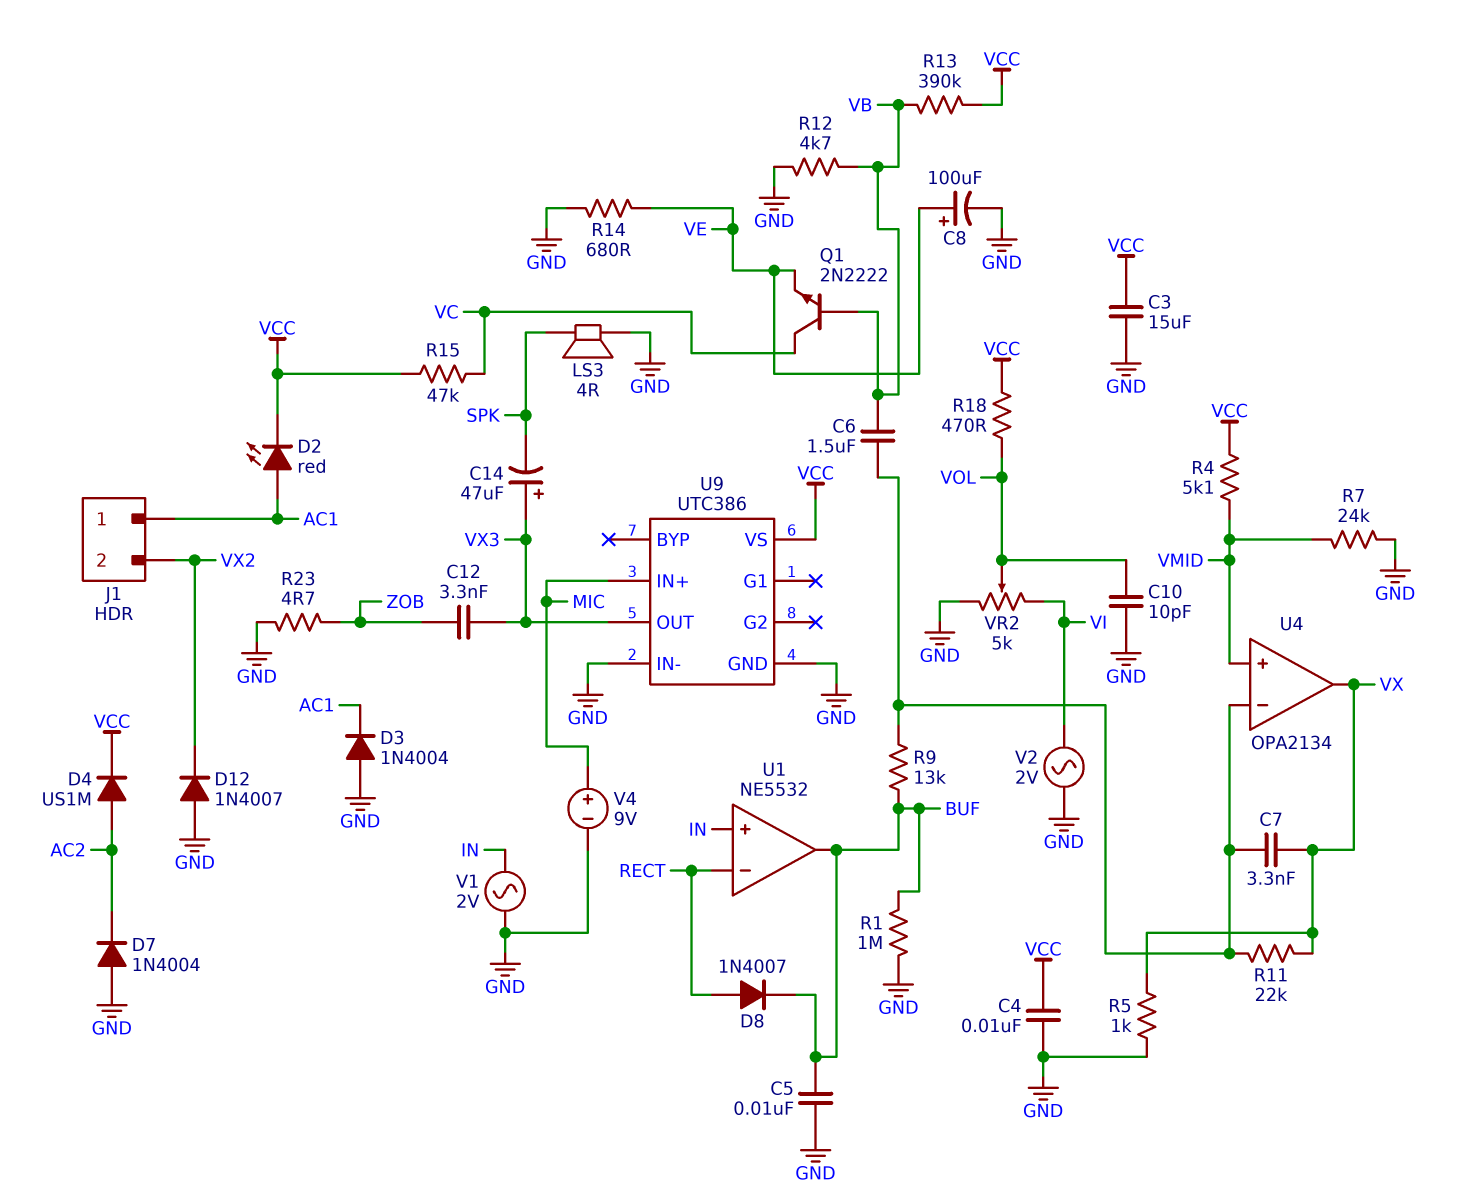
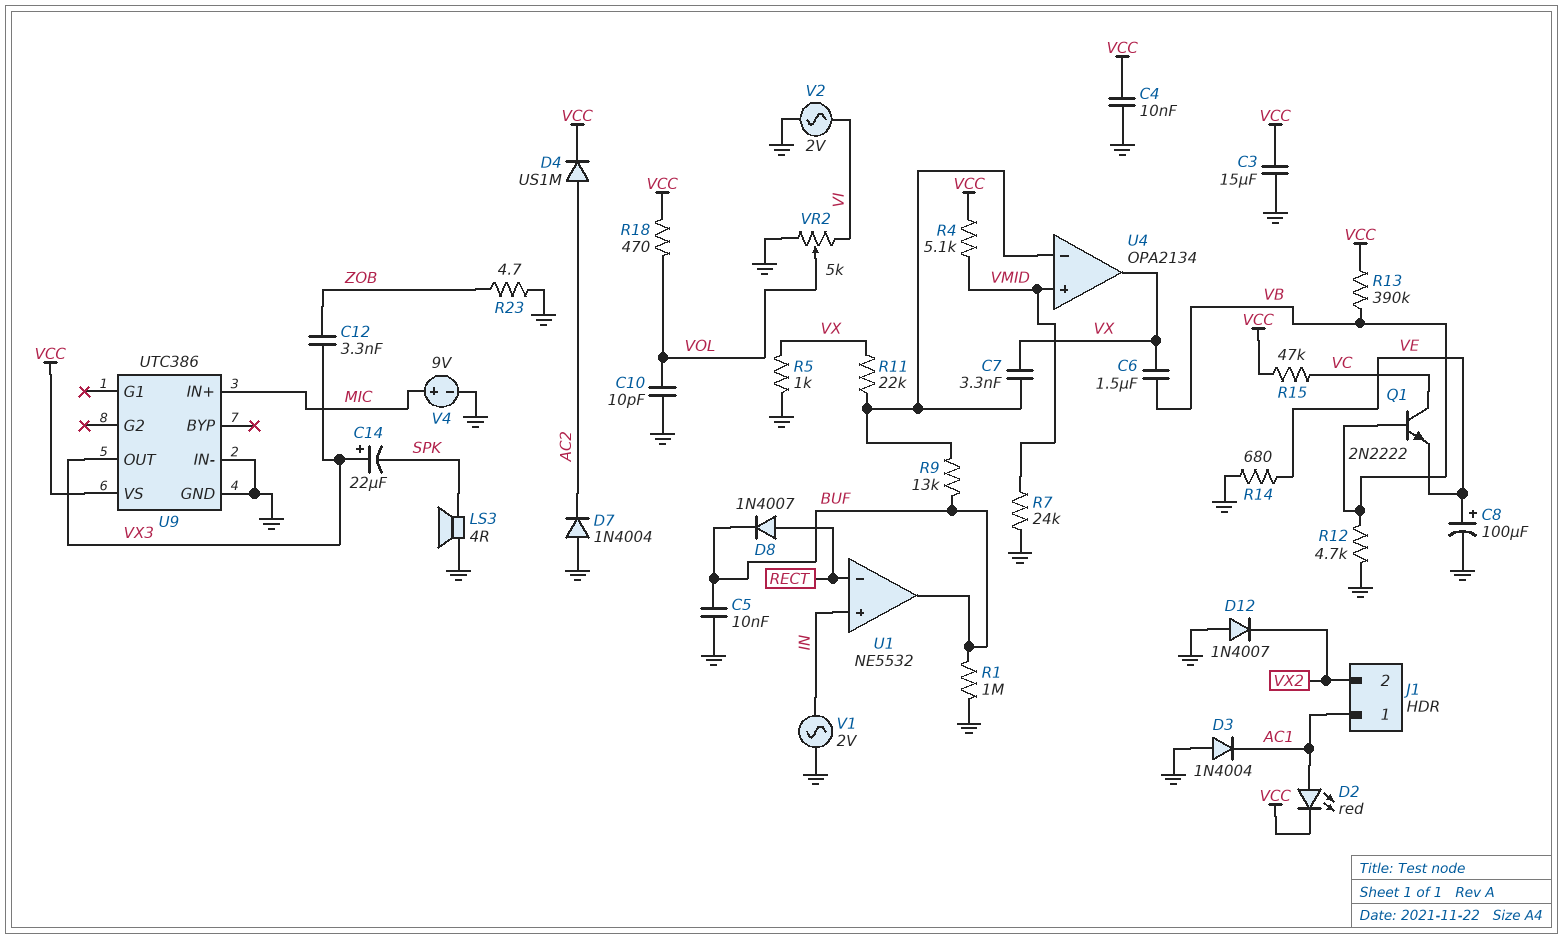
C6: 1.5uF (U4/in-, VB) -> 1.5uF (VB, VX)
C14: 47uF (plus VX3, minus SPK) -> 22uF (plus VX3, minus SPK)

